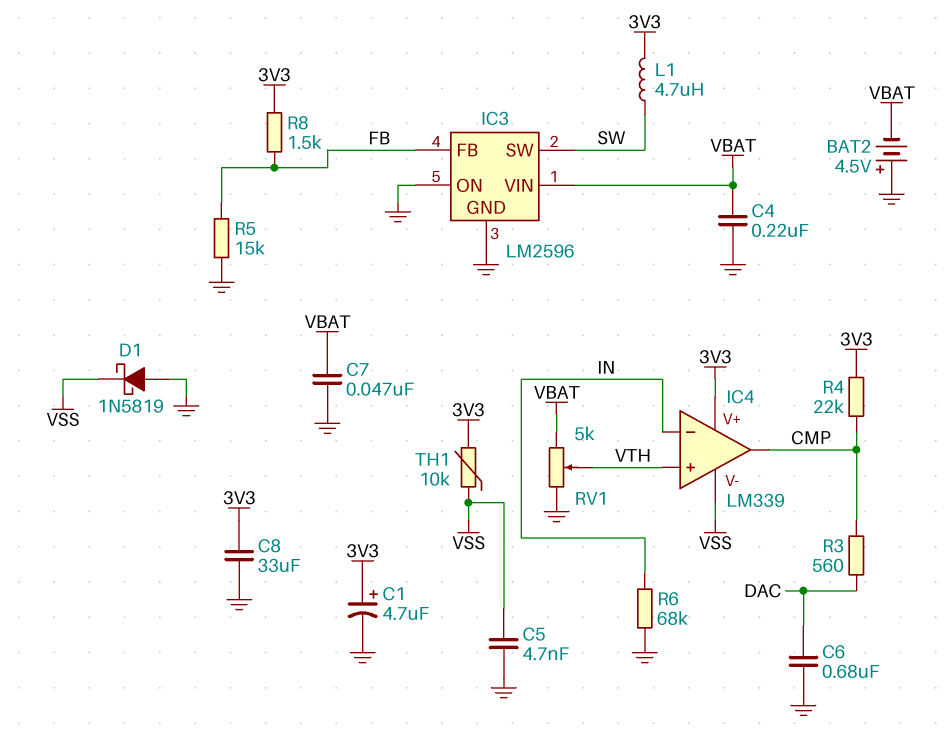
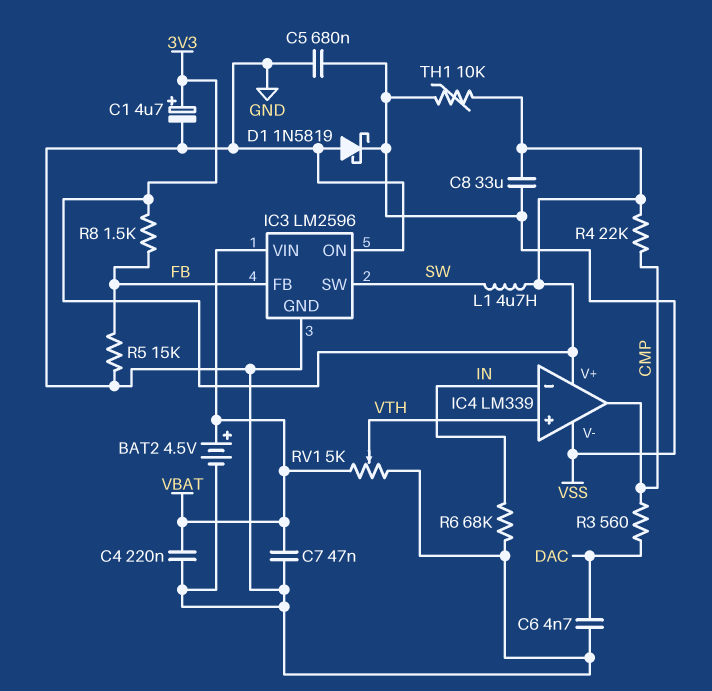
BAT2: 4.5V (plus GND, minus VBAT) -> 4.5V (plus VBAT, minus GND)
C5: 4.7nF (GND, VSS) -> 680nF (GND, VSS)
C6: 680nF (DAC, GND) -> 4.7nF (DAC, GND)
C8: 33uF (3V3, GND) -> 33uF (3V3, VSS)

